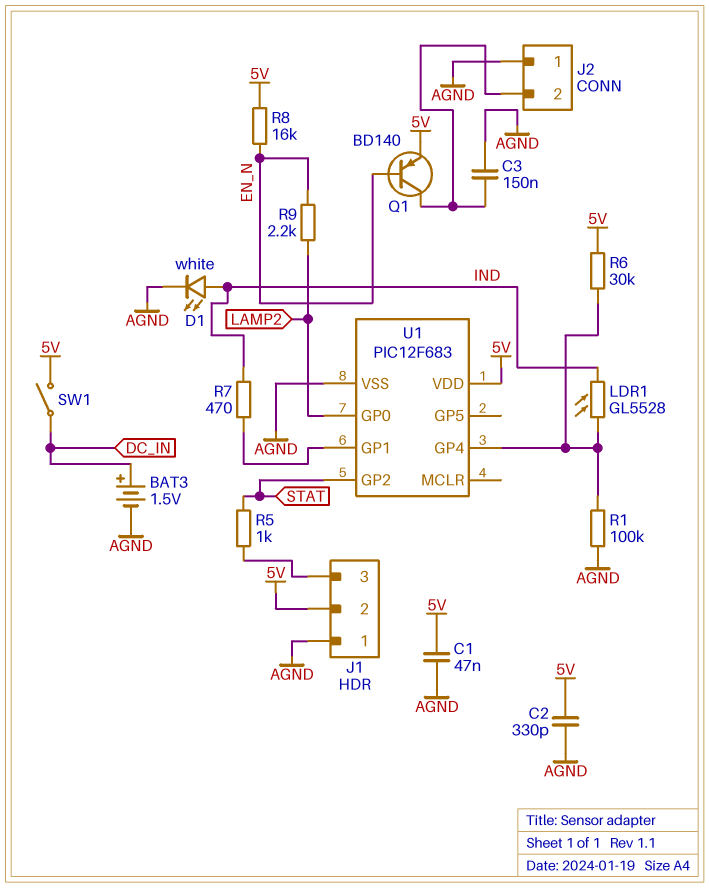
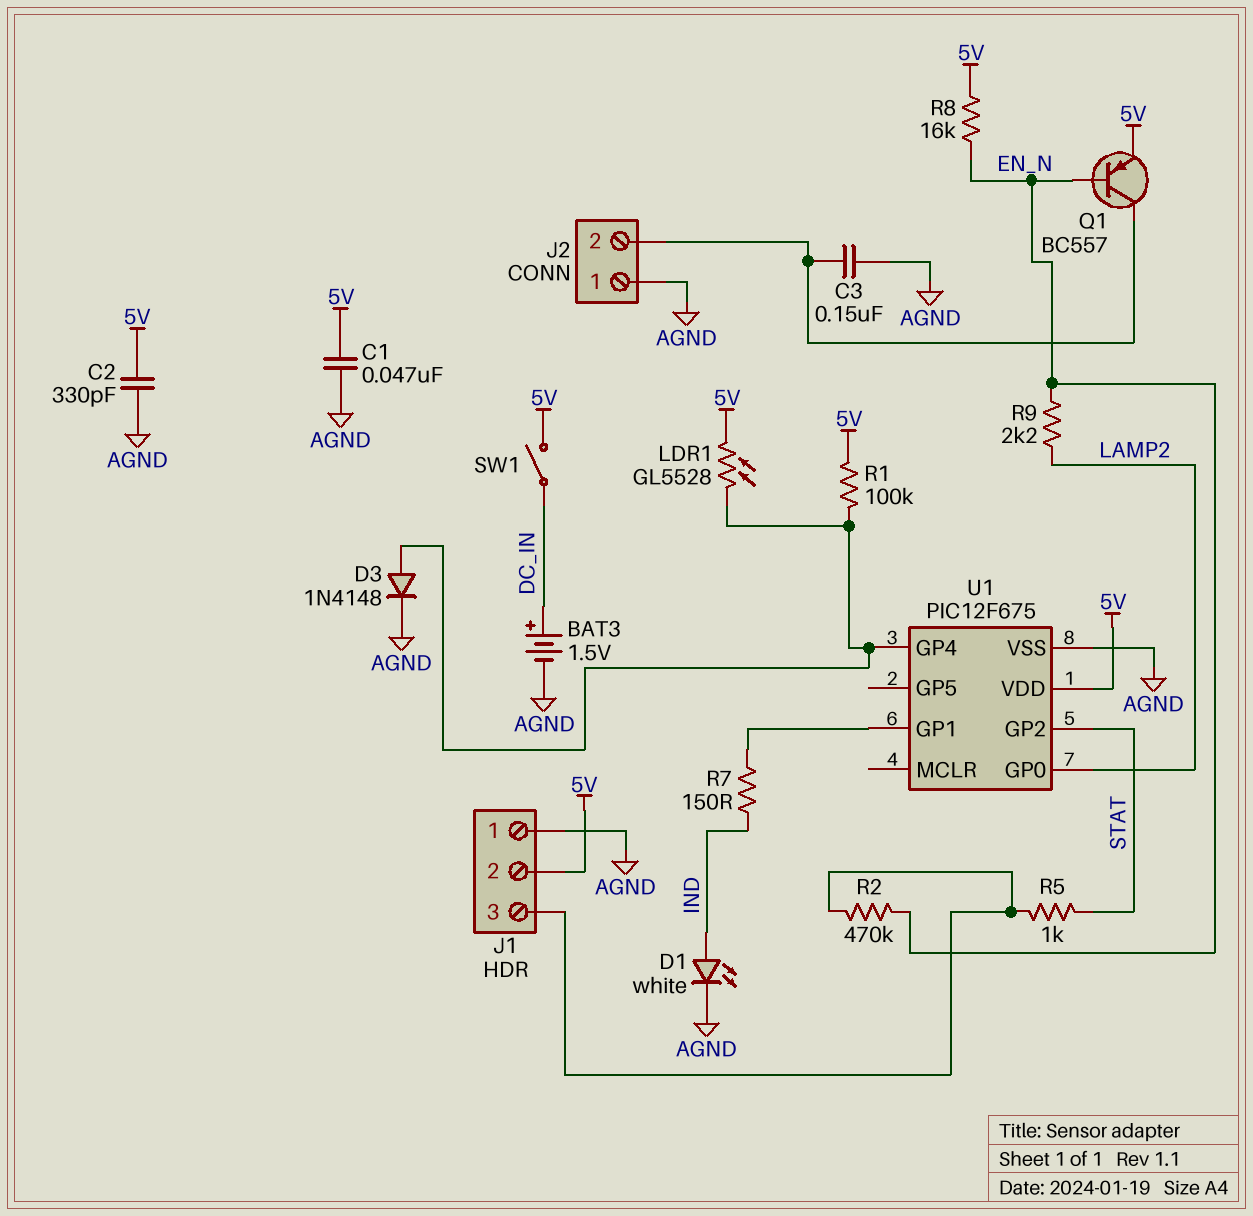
D3: none -> diode 1N4148 (A U1/GP4, K AGND)
LDR1: GL5528 (IND, U1/GP4) -> GL5528 (5V, U1/GP4)
Q1: PNP BD140 (B EN_N, C J2/2, E 5V) -> PNP BC557 (B EN_N, C J2/2, E 5V)
R1: 100k (AGND, U1/GP4) -> 100k (5V, U1/GP4)
R2: none -> 470k (EN_N, J1/3)
R6: 30k (5V, U1/GP4) -> none
R7: 470 (IND, U1/GP1) -> 150 (IND, U1/GP1)
U1: PIC12F683 -> PIC12F675

